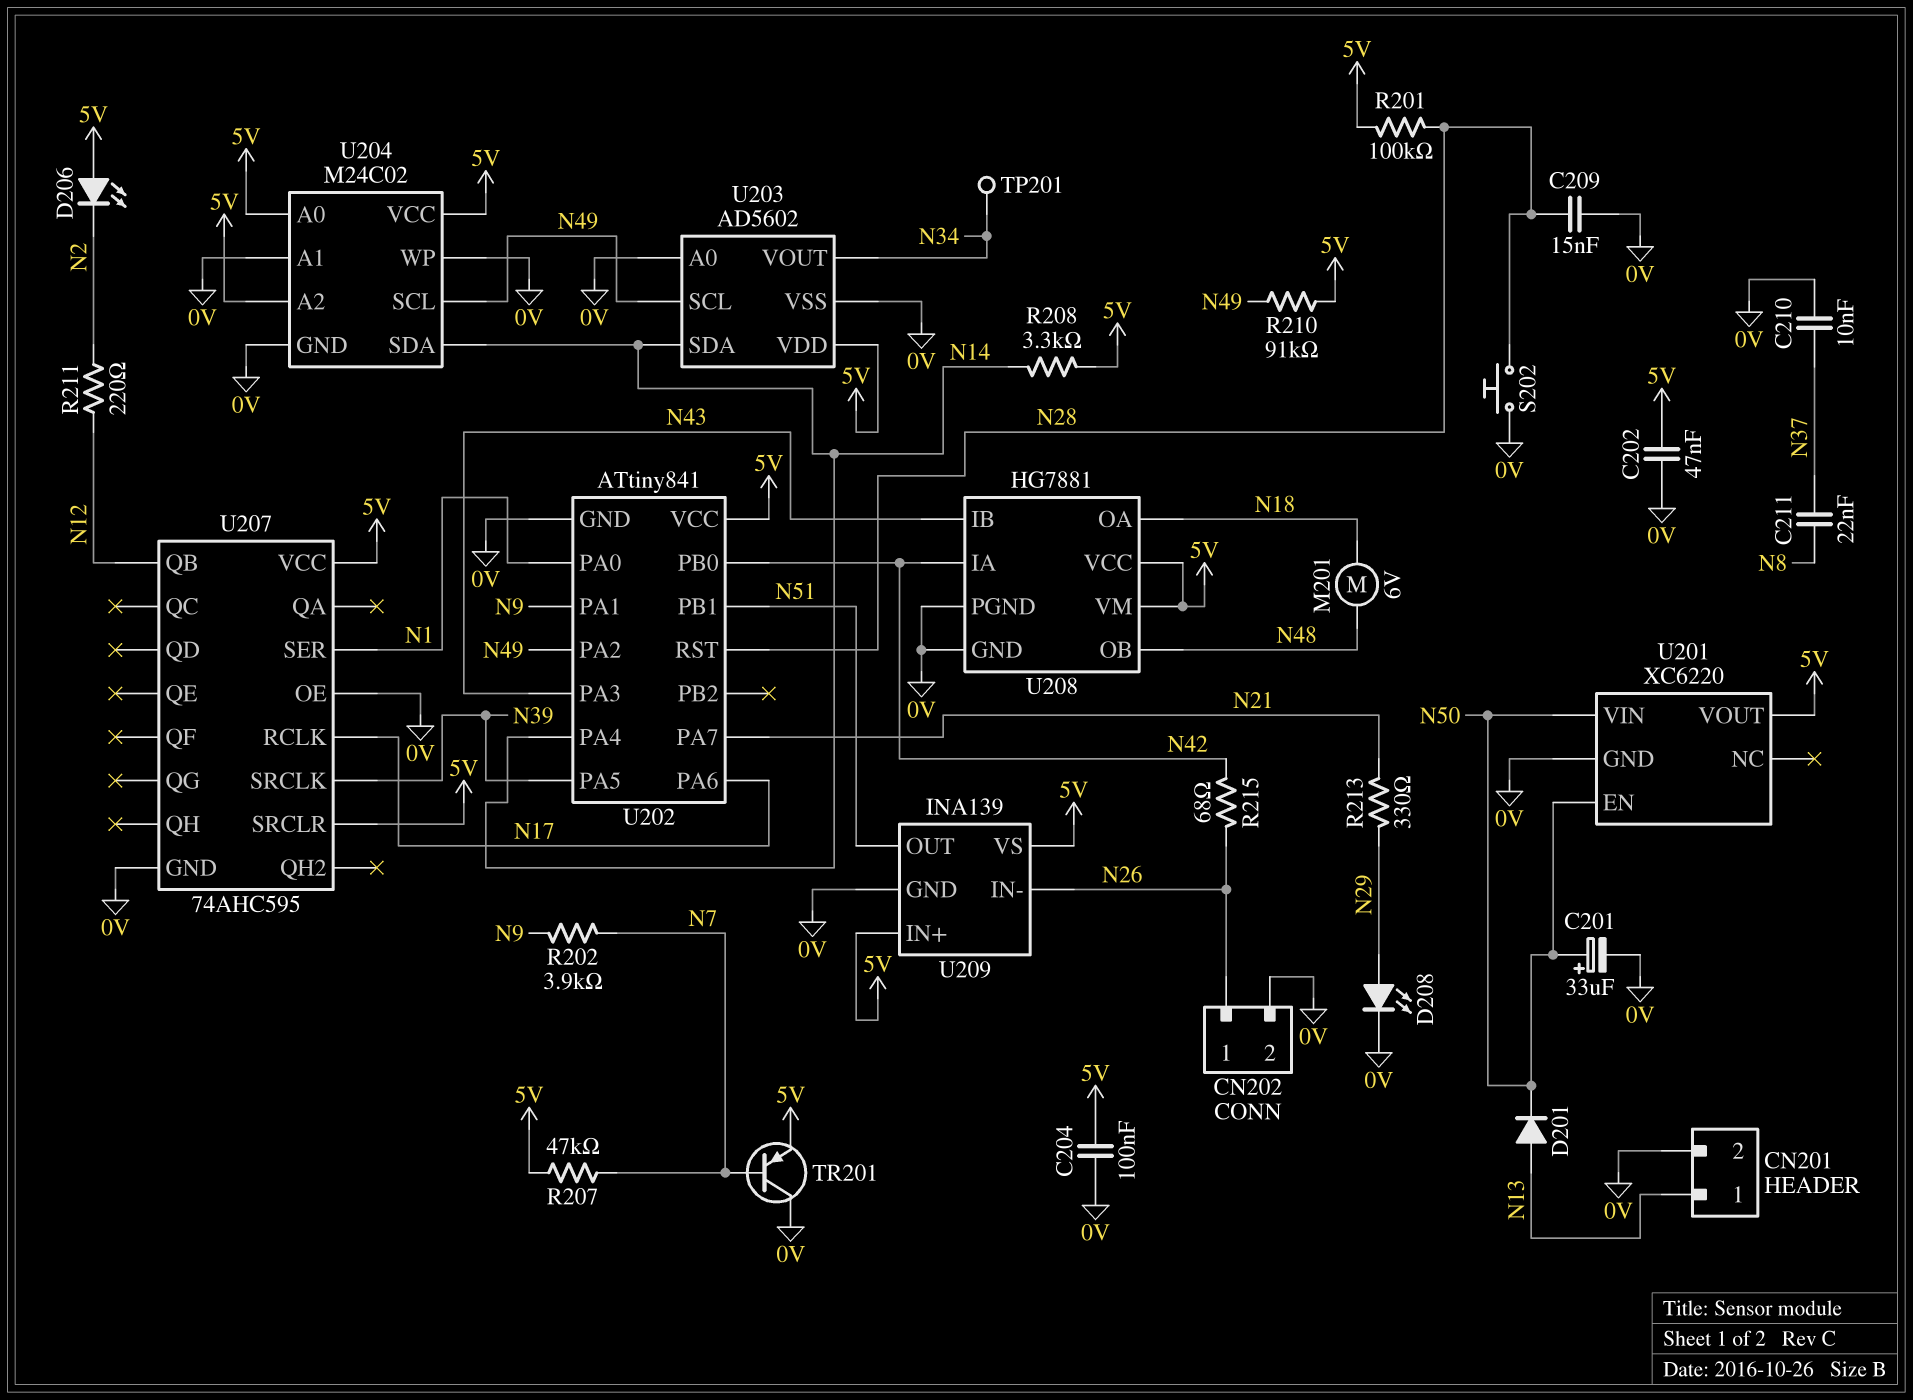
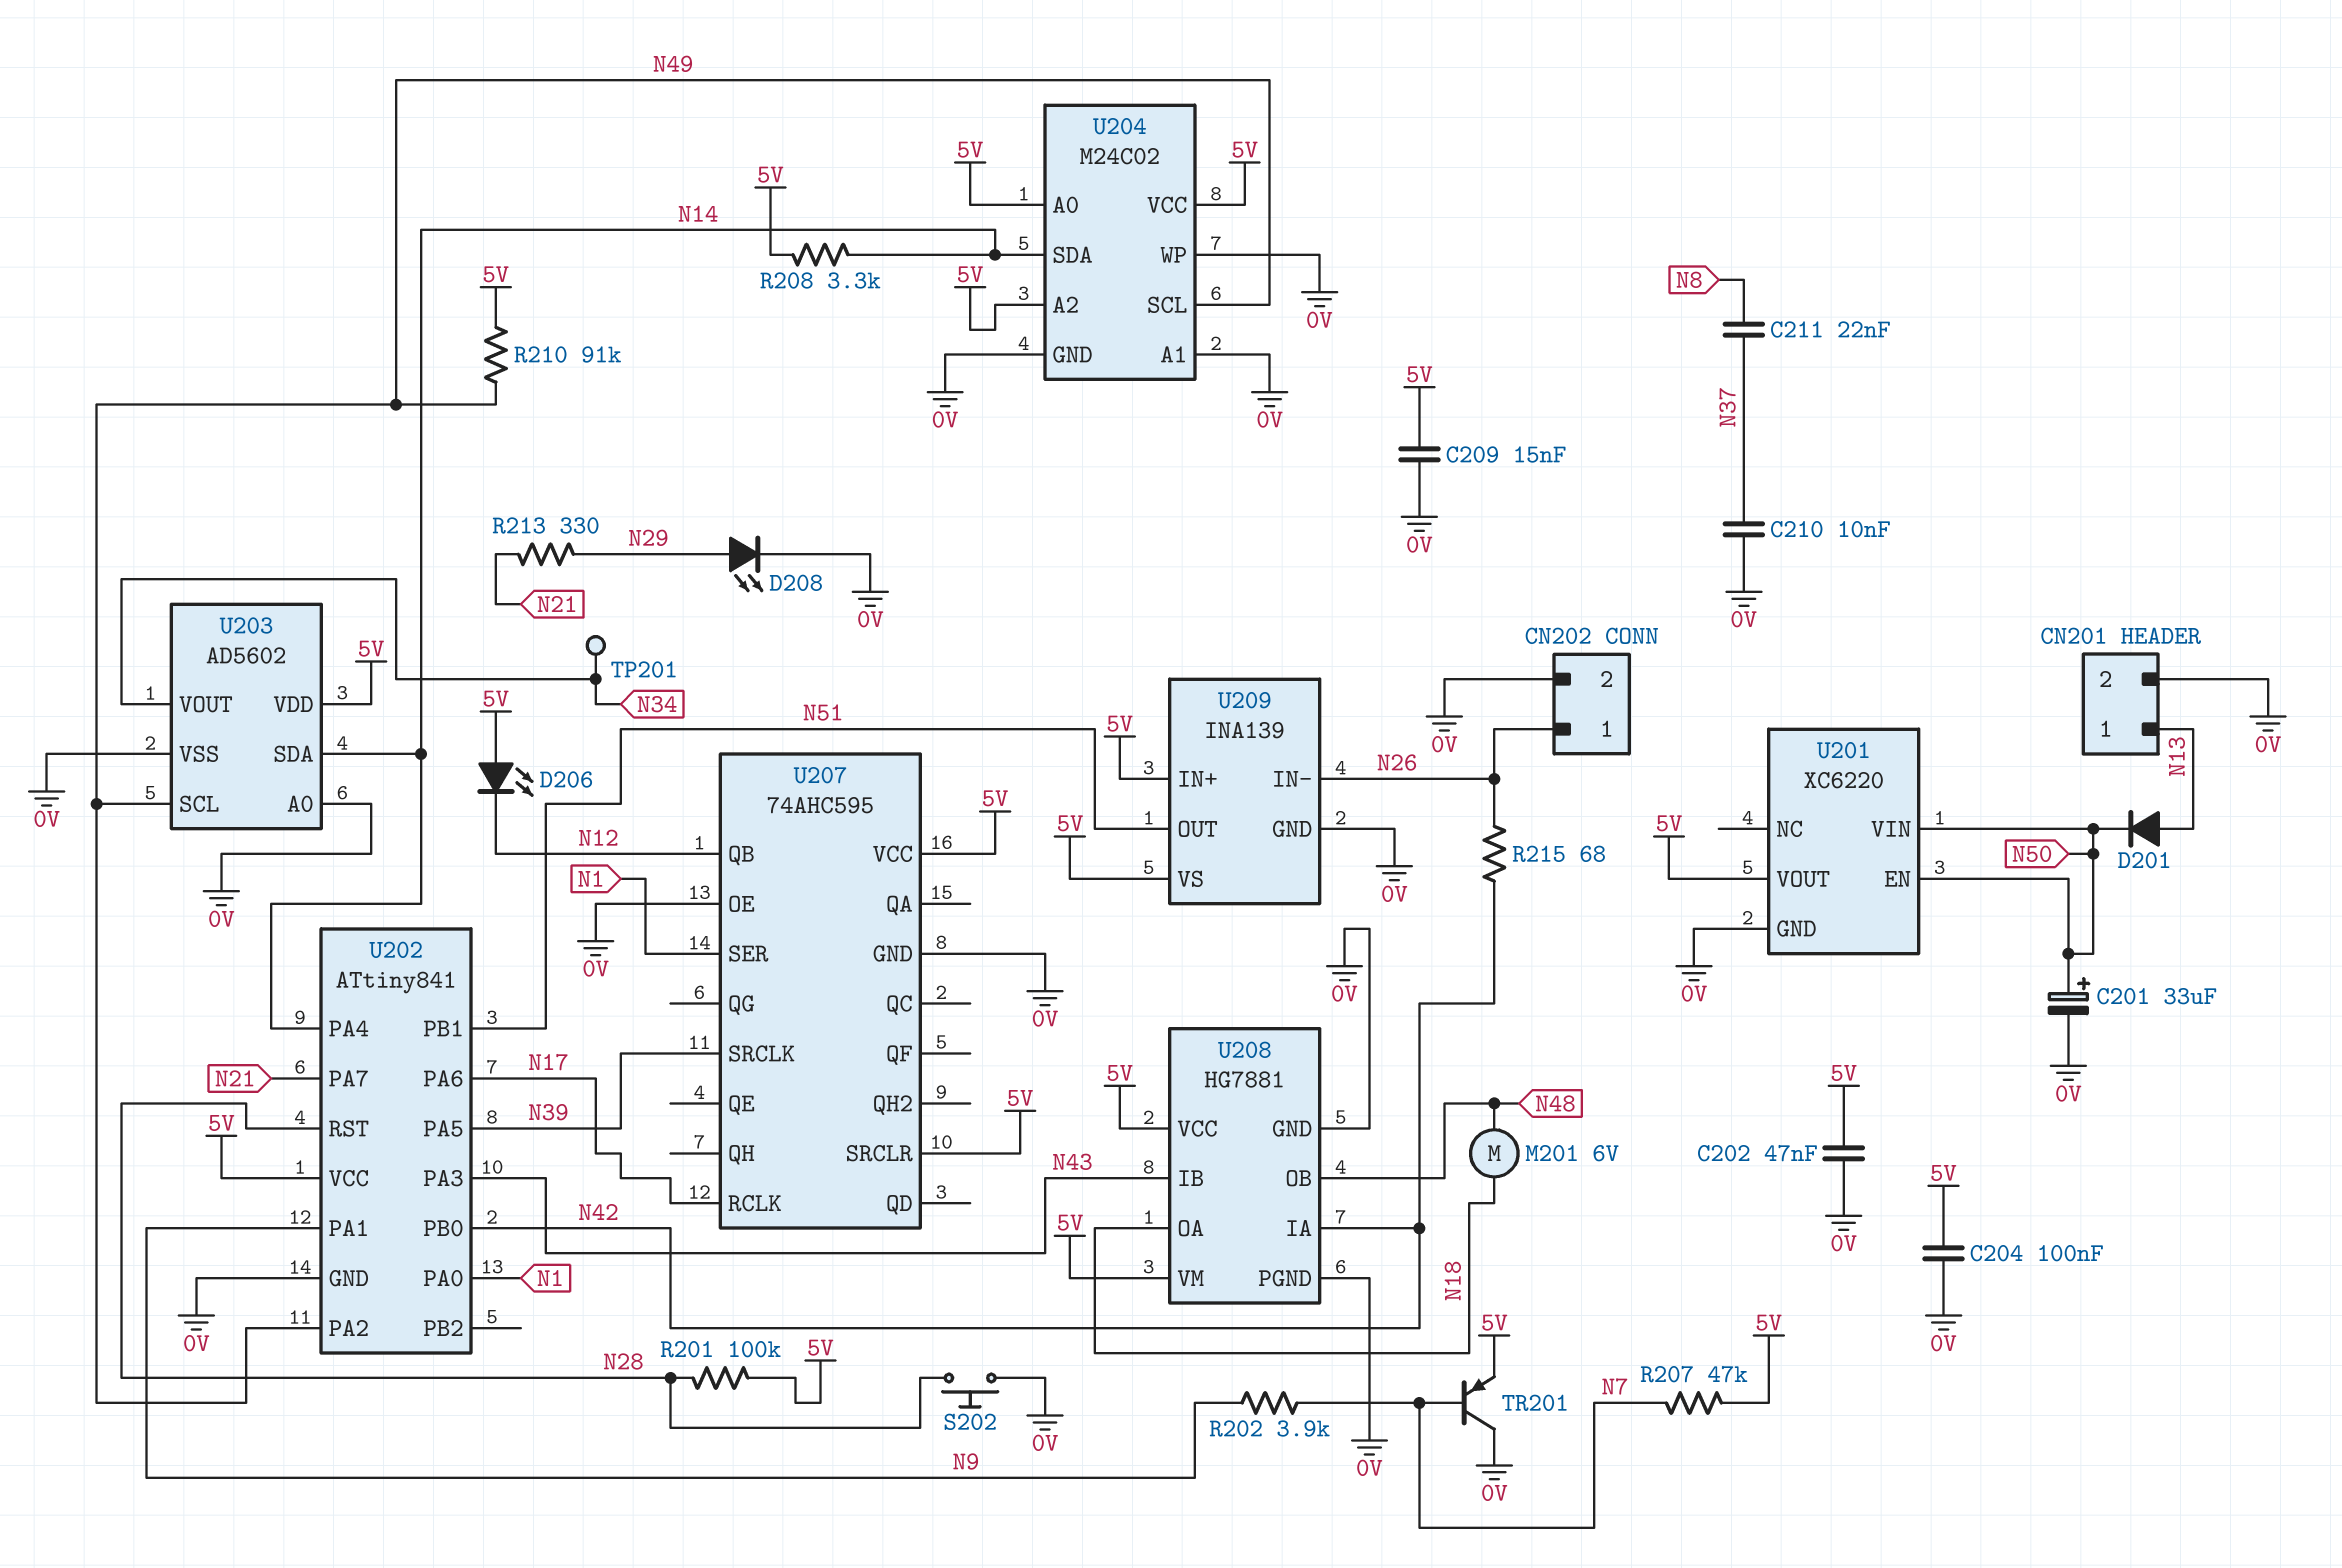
C209: 15nF (0V, N28) -> 15nF (0V, 5V)
D206: LED (A 5V, K N2) -> LED (A 5V, K N12)
R211: 220 (N2, N12) -> none

